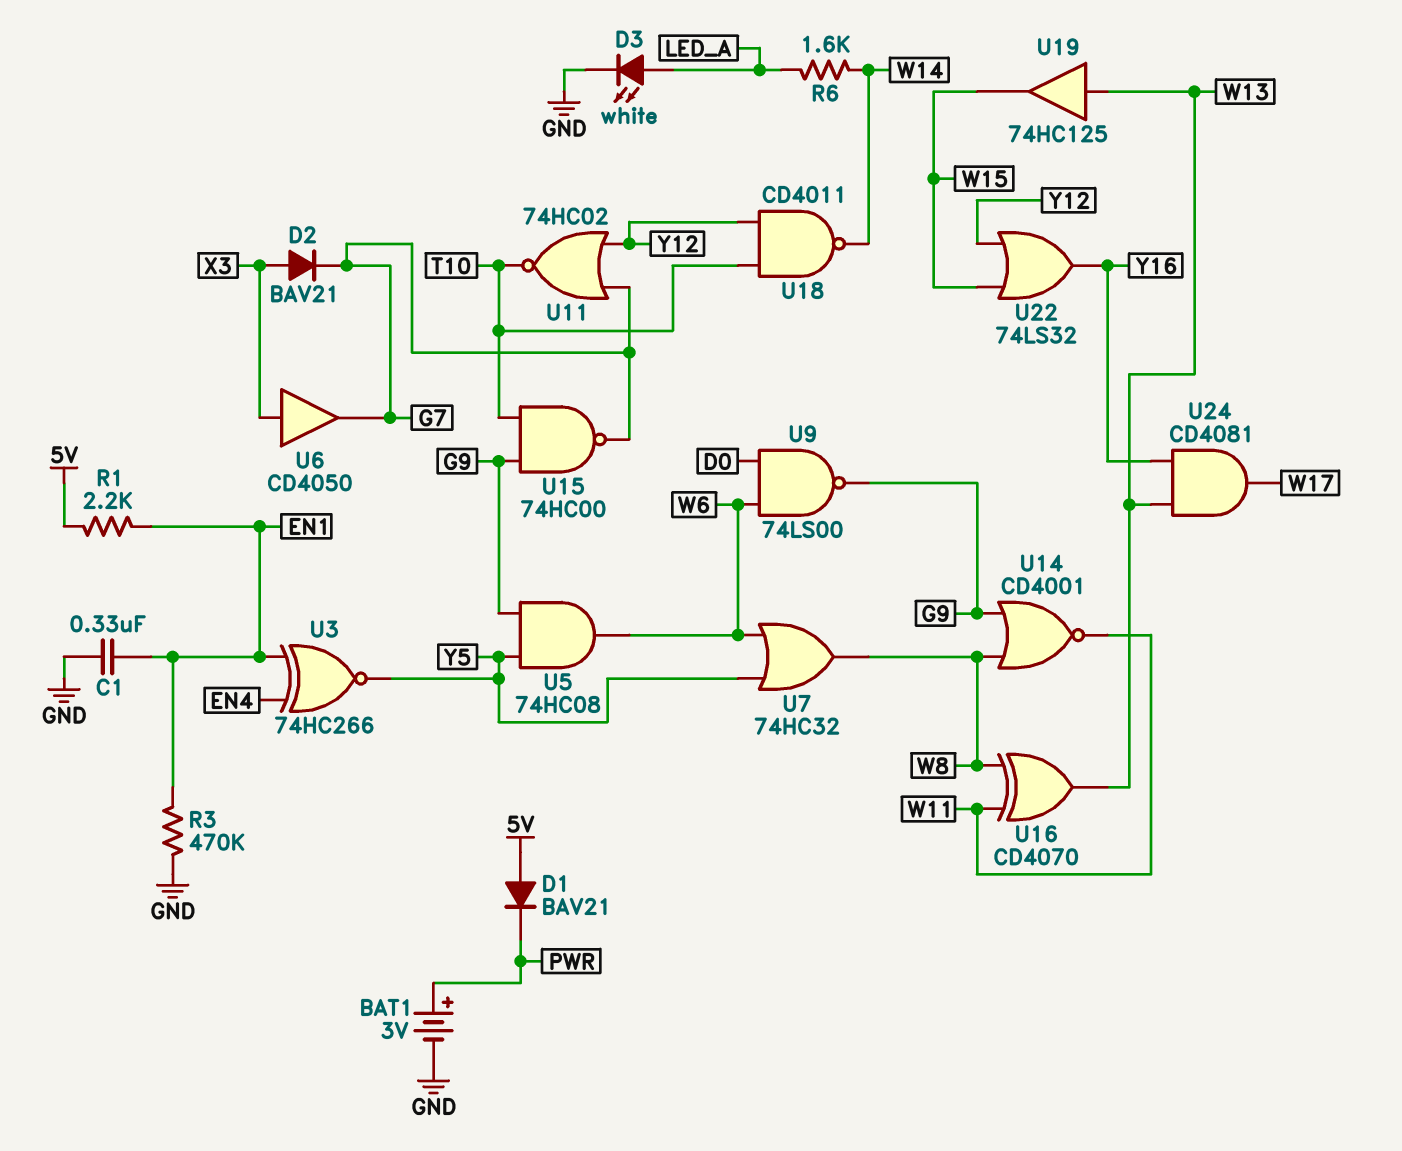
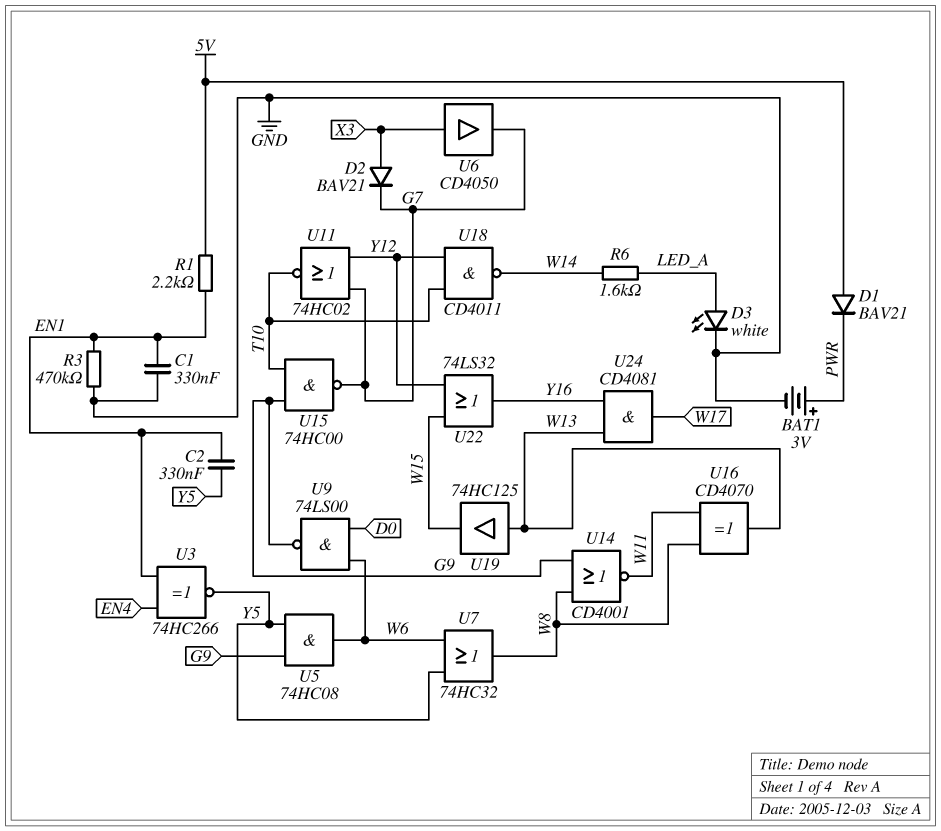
C2: none -> 330nF (EN1, Y5)

